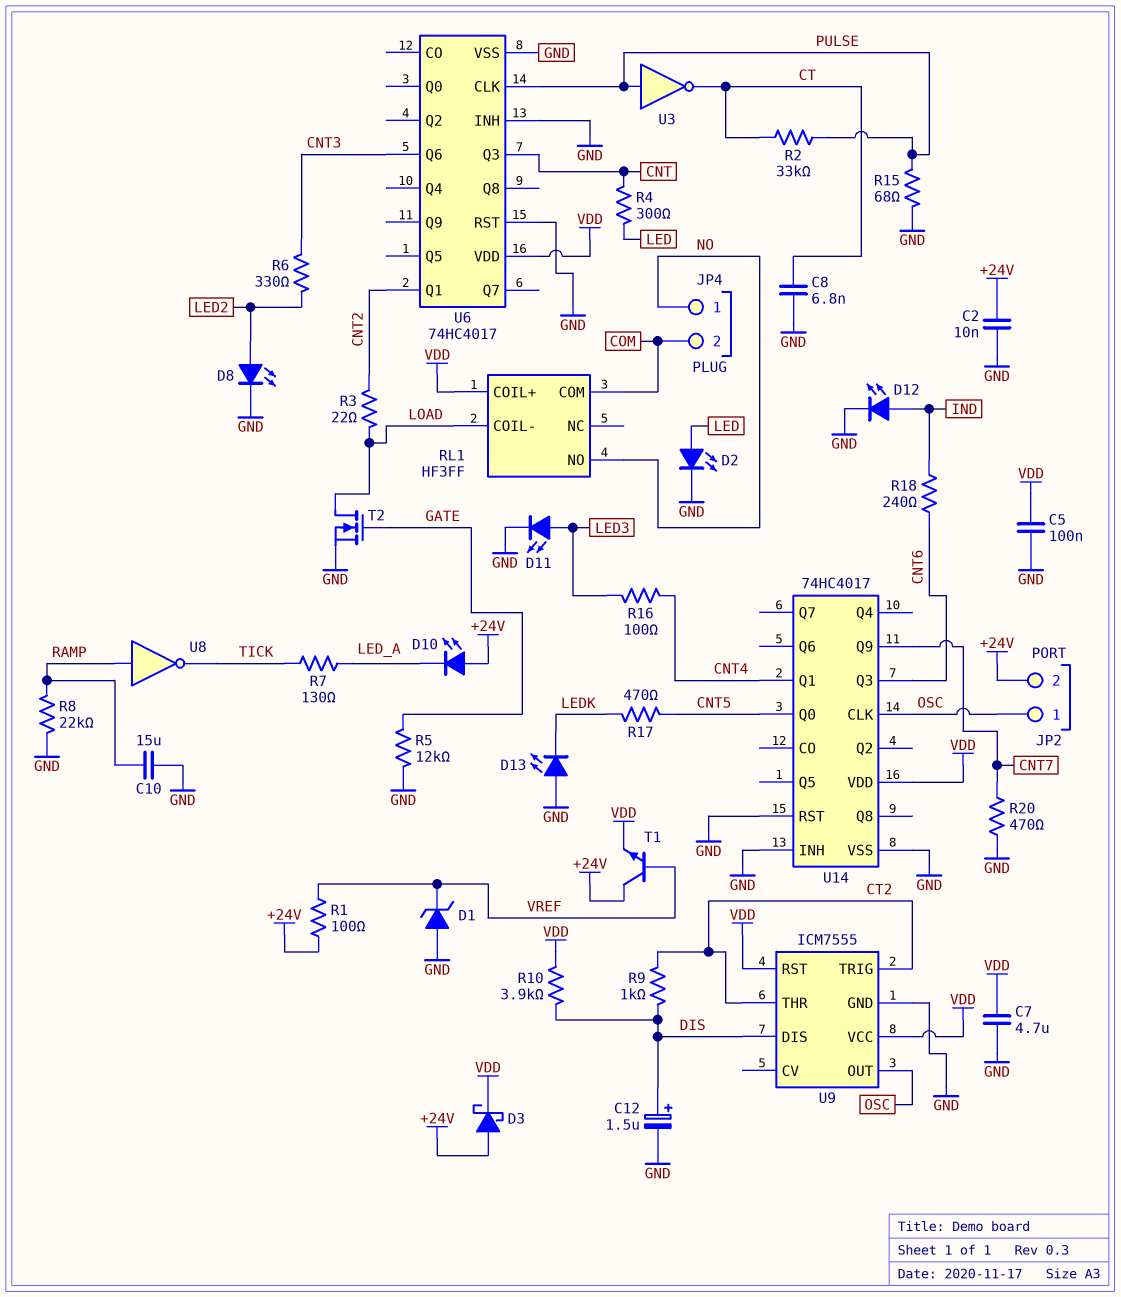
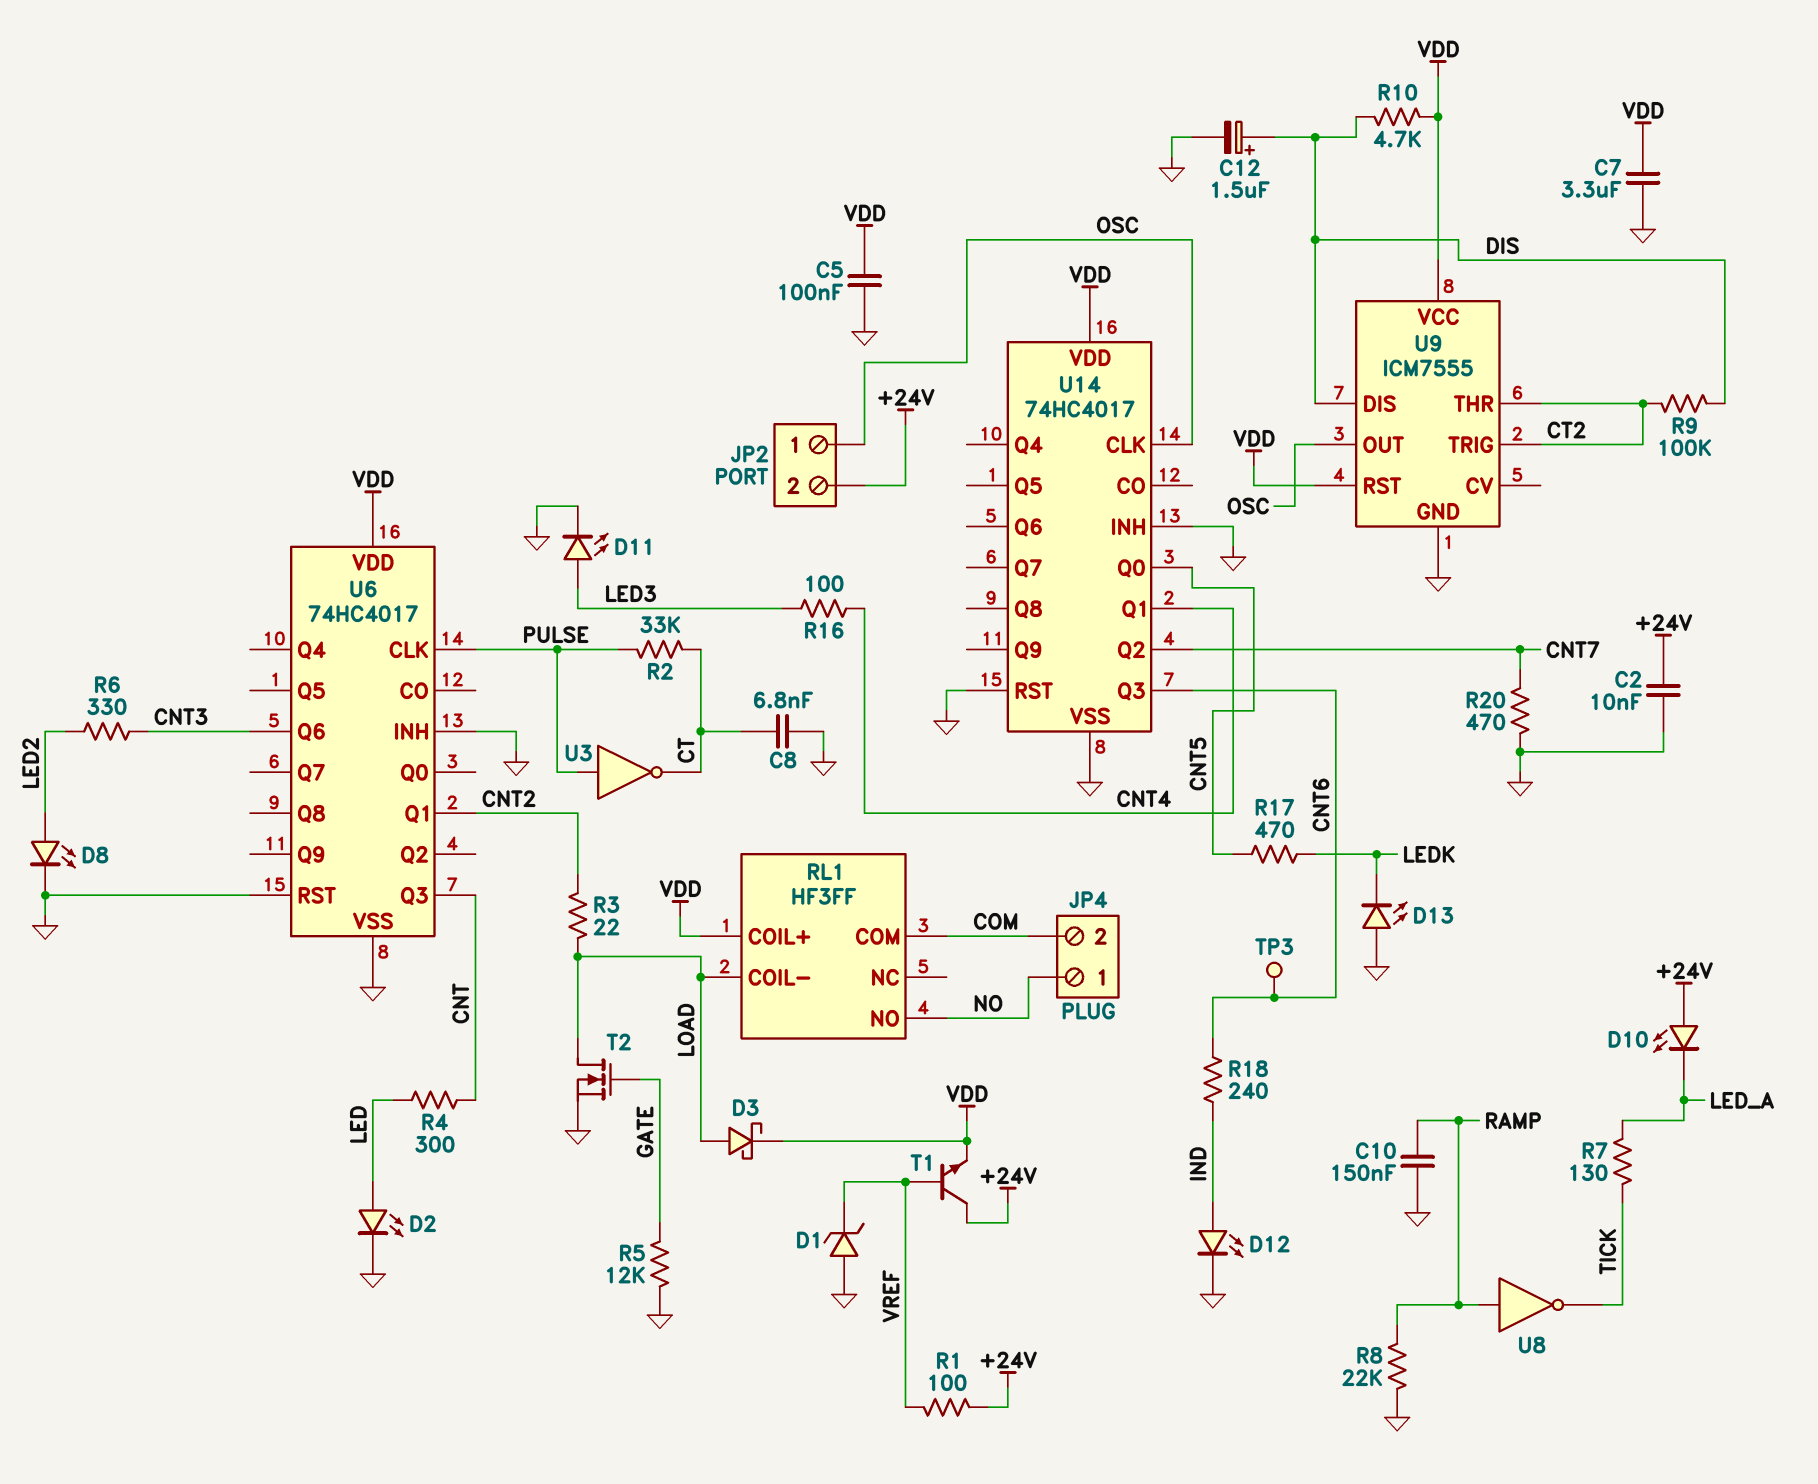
C7: 4.7uF (GND, VDD) -> 3.3uF (GND, VDD)
C10: 15uF (GND, RAMP) -> 150nF (GND, RAMP)
D3: schottky (A +24V, K VDD) -> schottky (A LOAD, K VDD)
R9: 1k (CT2, DIS) -> 100k (CT2, DIS)
R10: 3.9k (DIS, VDD) -> 4.7k (DIS, VDD)
R15: 68 (GND, PULSE) -> none
TP3: none -> test point (CNT6)
U14 pin Q2: none -> CNT7
U14 pin Q9: CNT7 -> none

